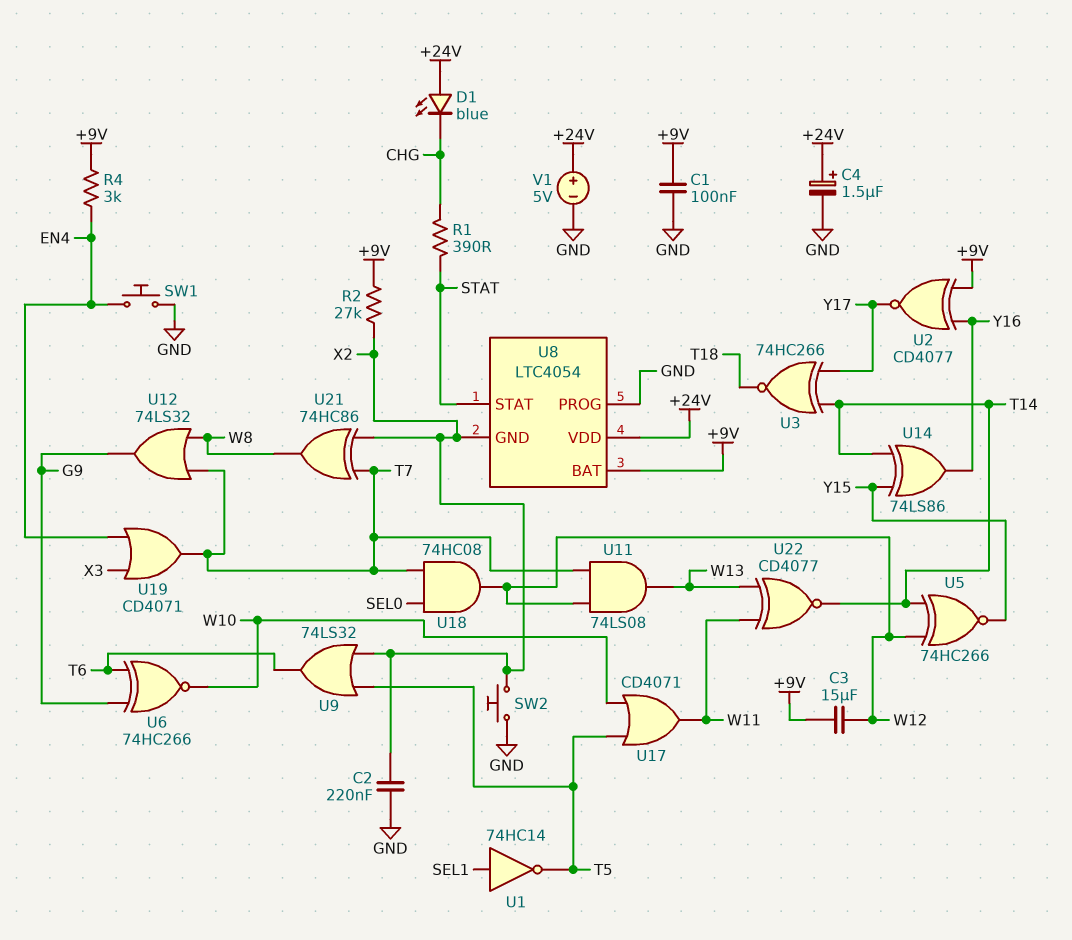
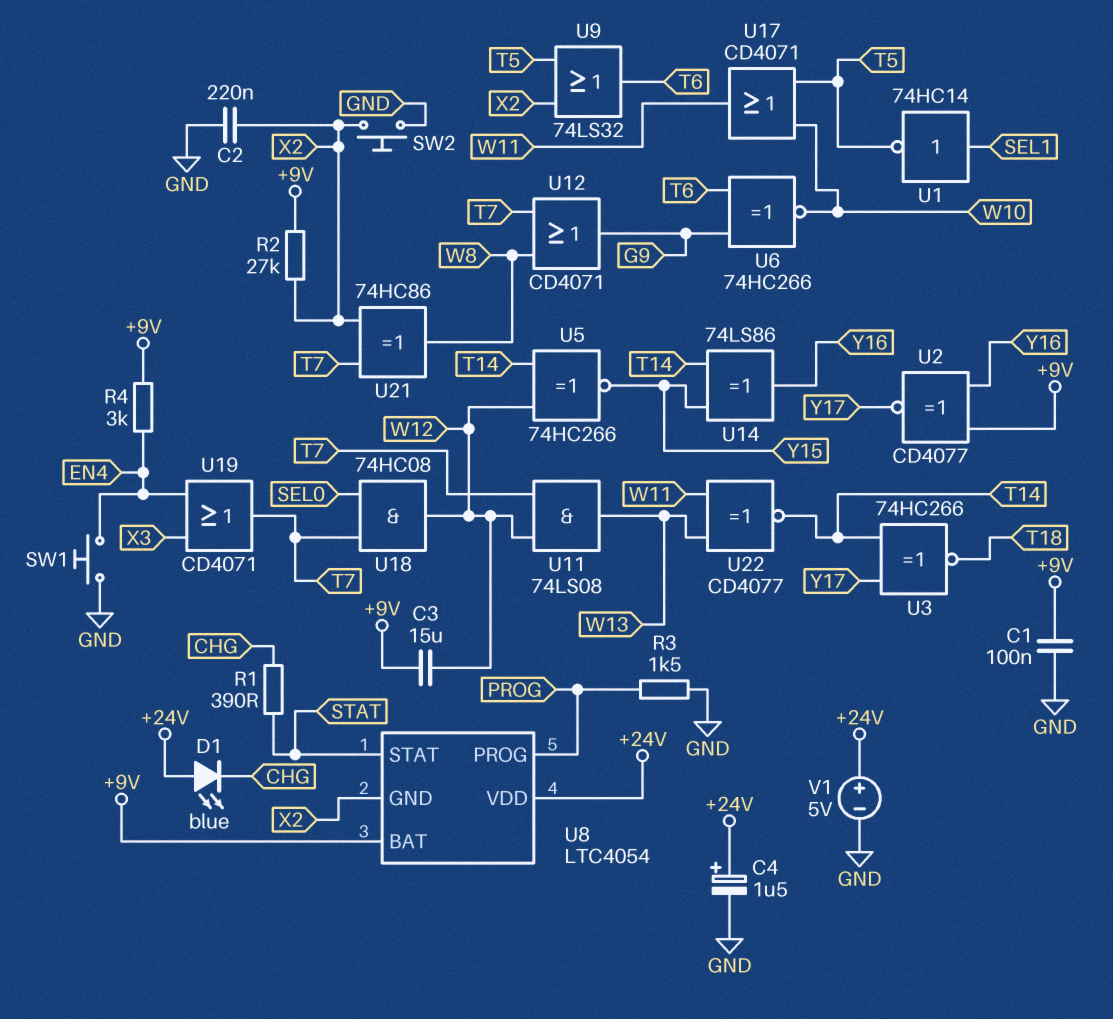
R3: none -> 1.5k (GND, PROG)
U8 pin PROG: GND -> PROG
U12: OR 74LS32 (in T7, in W8, out G9) -> OR CD4071 (in T7, in W8, out G9)

